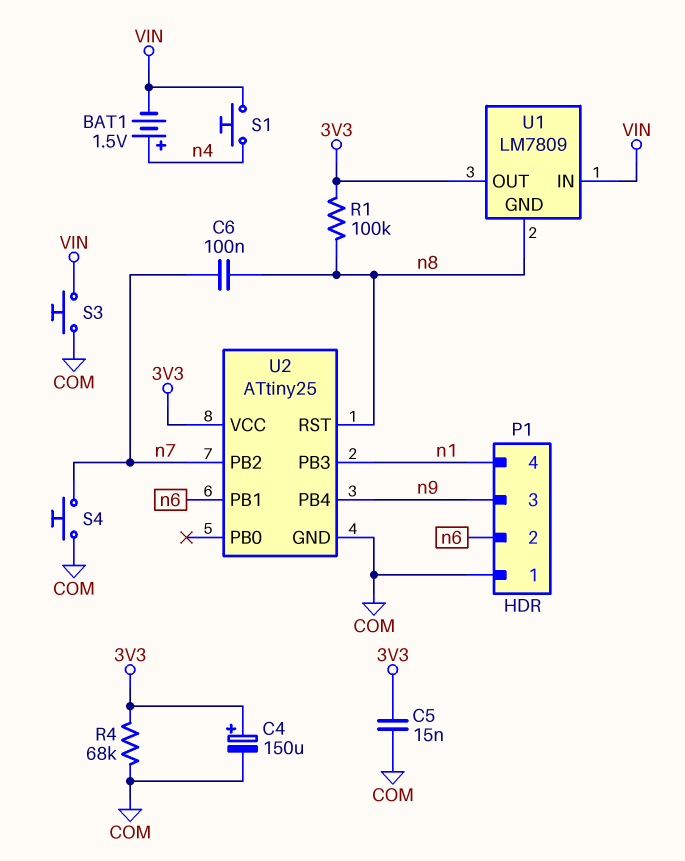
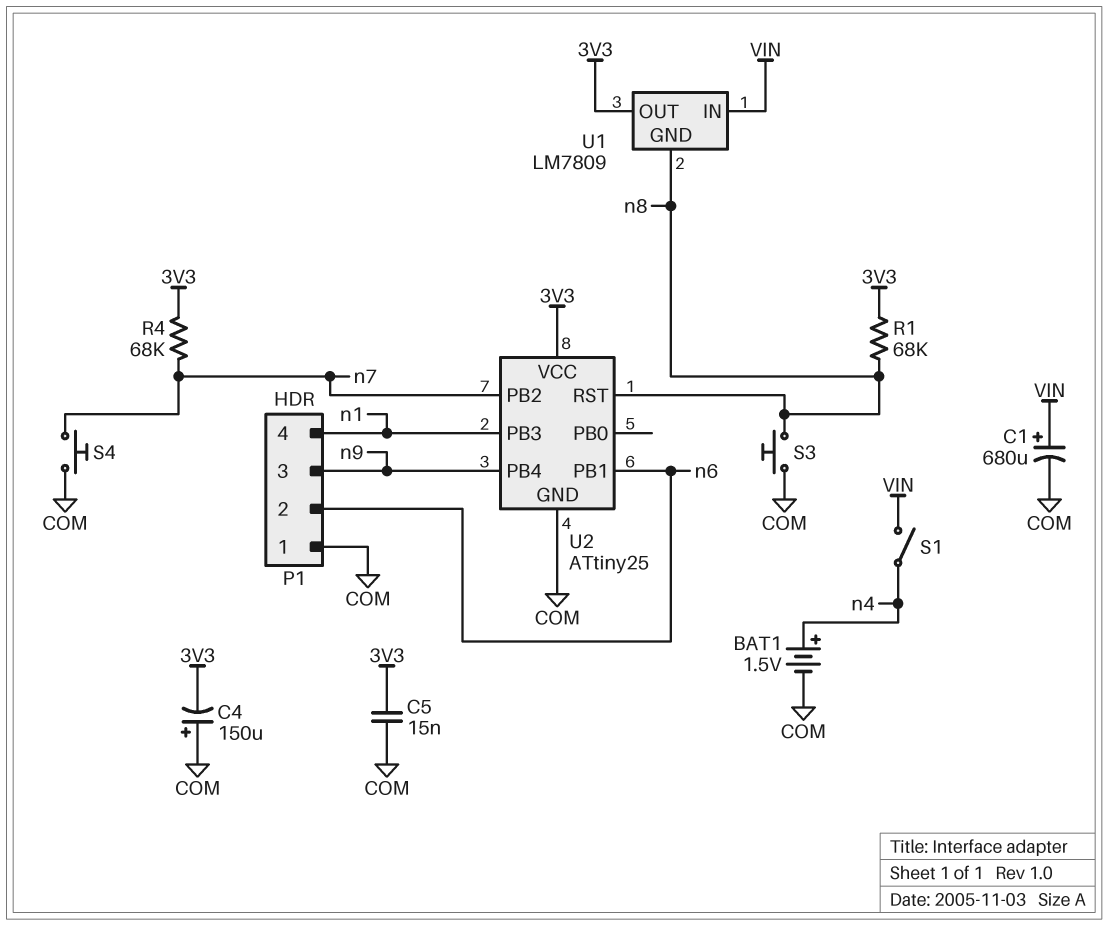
BAT1: 1.5V (plus n4, minus VIN) -> 1.5V (plus n4, minus COM)
C1: none -> 680uF (plus VIN, minus COM)
C4: 150uF (plus 3V3, minus COM) -> 150uF (plus COM, minus 3V3)
C6: 100nF (n7, n8) -> none
R1: 100k (3V3, n8) -> 68k (3V3, n8)
R4: 68k (3V3, COM) -> 68k (3V3, n7)
S1: button (VIN, n4) -> switch (VIN, n4)
S3: button (COM, VIN) -> button (COM, n8)

